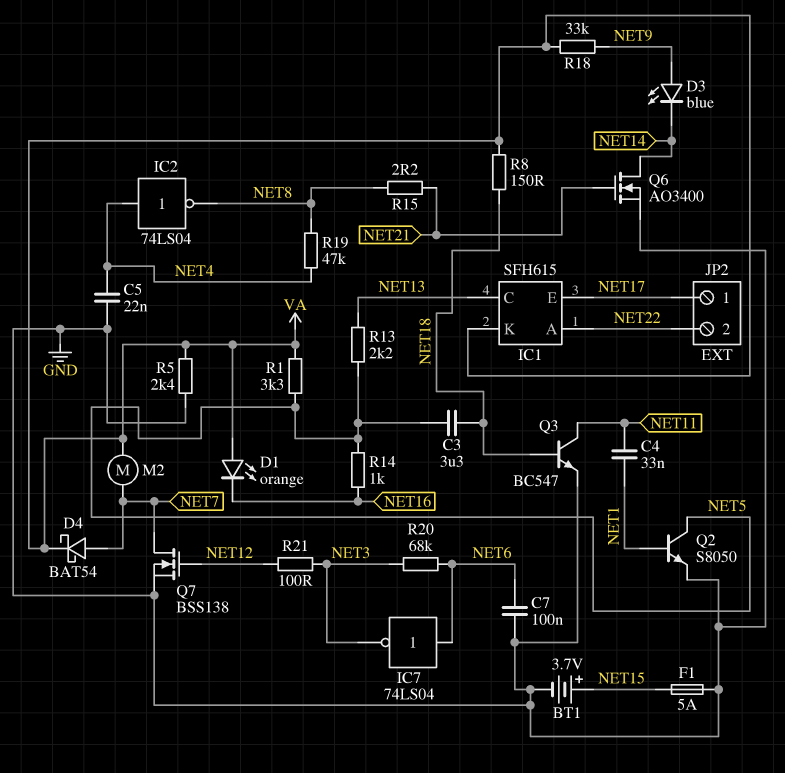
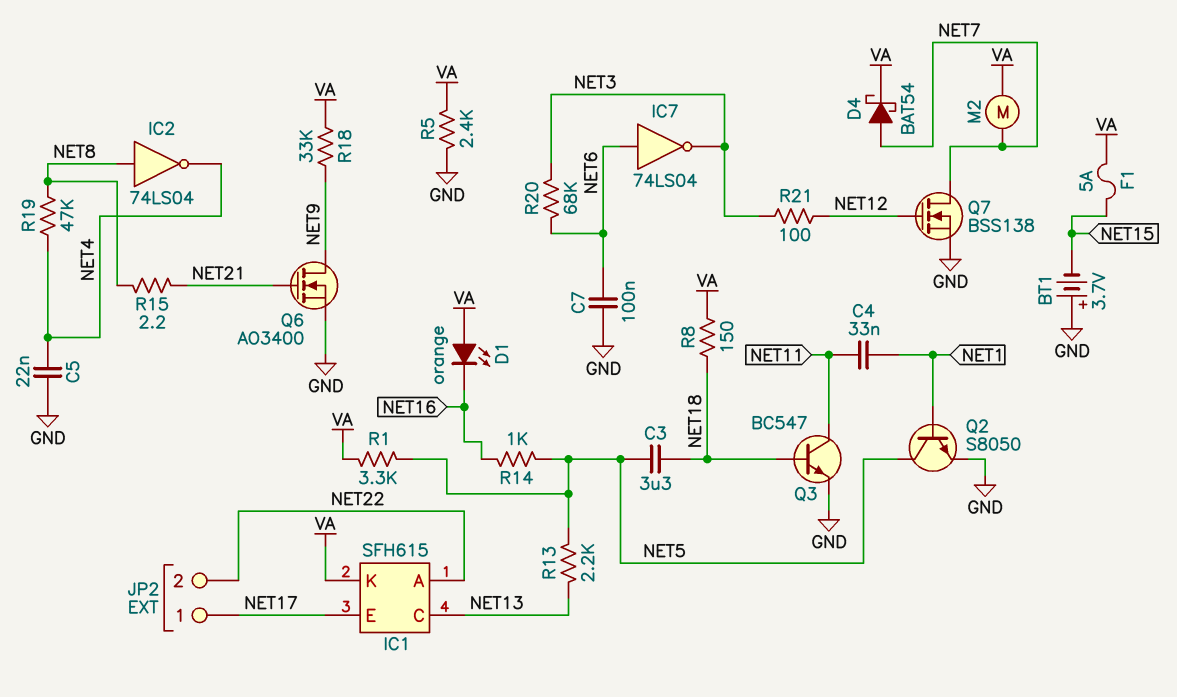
BT1: 3.7V (plus NET15, minus GND) -> 3.7V (plus GND, minus NET15)
D3: LED blue (A NET9, K NET14) -> none
F1: 5A (GND, NET15) -> 5A (NET15, VA)
IC2: NOT 74LS04 (in NET4, out NET8) -> NOT 74LS04 (in NET8, out NET4)
Q6: NMOS AO3400 (G NET21, D NET14, S GND) -> NMOS AO3400 (G NET21, D NET9, S GND)

